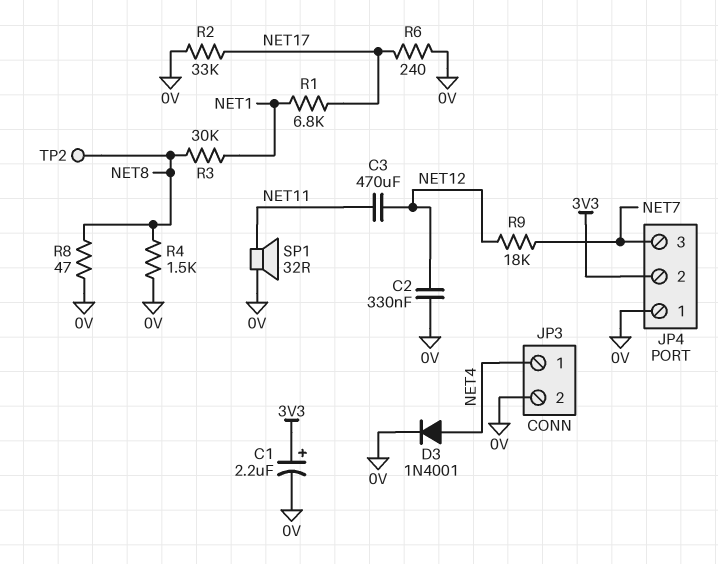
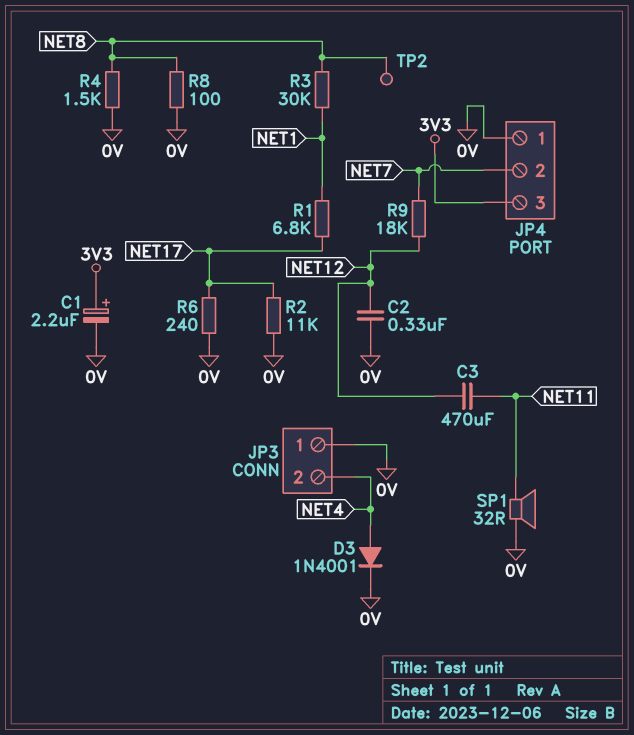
JP3 pin 1: NET4 -> 0V
JP3 pin 2: 0V -> NET4
JP4 pin 2: 3V3 -> NET7
JP4 pin 3: NET7 -> 3V3
R2: 33k (0V, NET17) -> 11k (0V, NET17)
R8: 47 (0V, NET8) -> 100 (0V, NET8)

